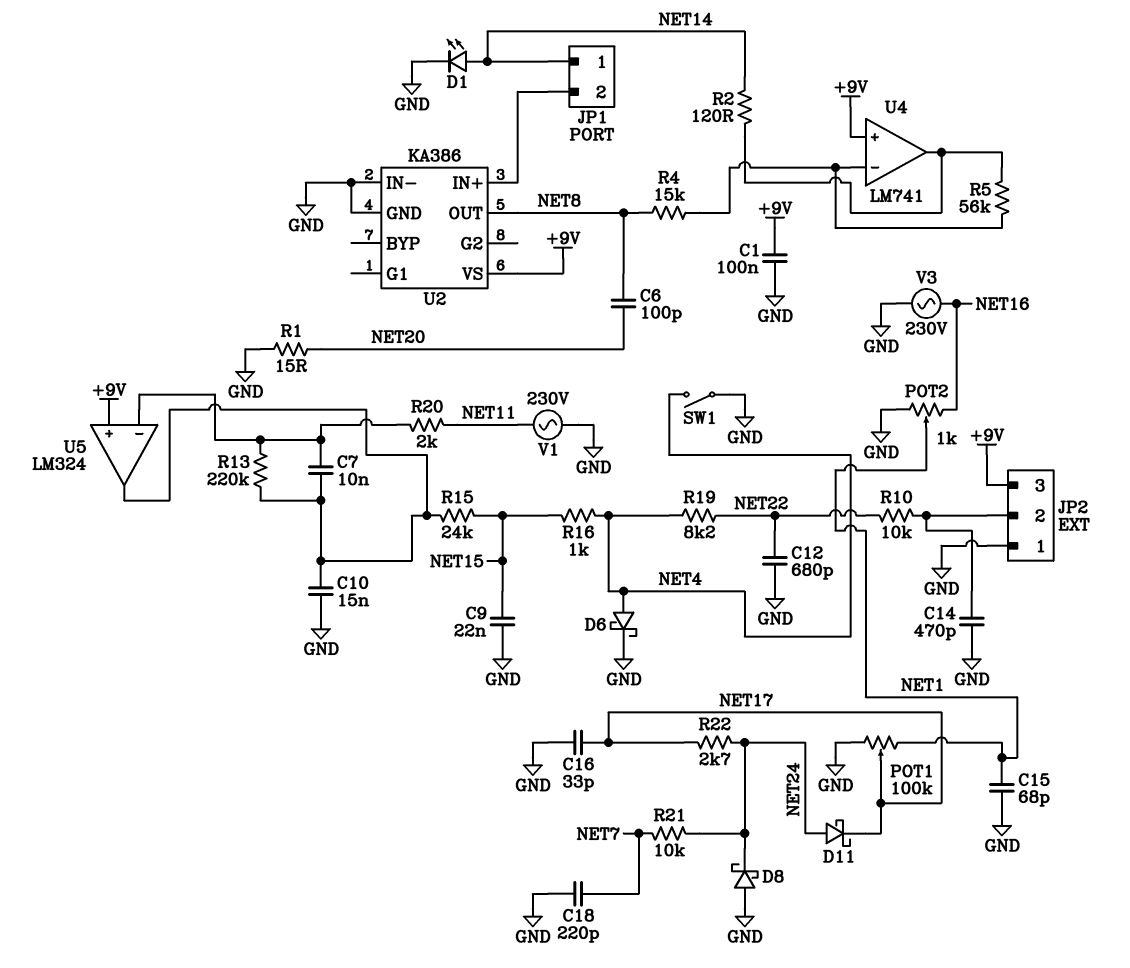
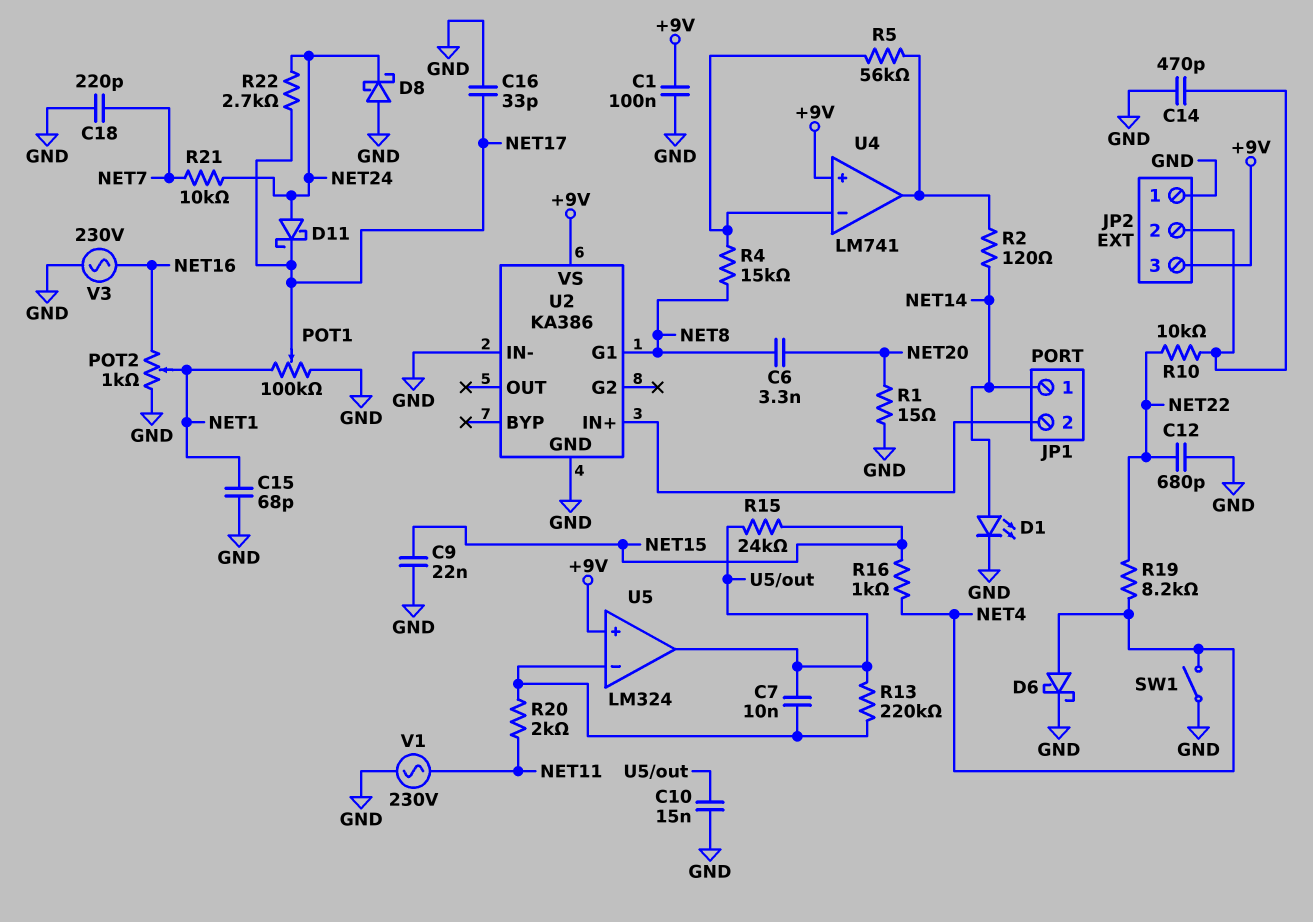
C6: 100pF (NET8, NET20) -> 3.3nF (NET8, NET20)
U2 pin G1: none -> NET8
U2 pin OUT: NET8 -> none

